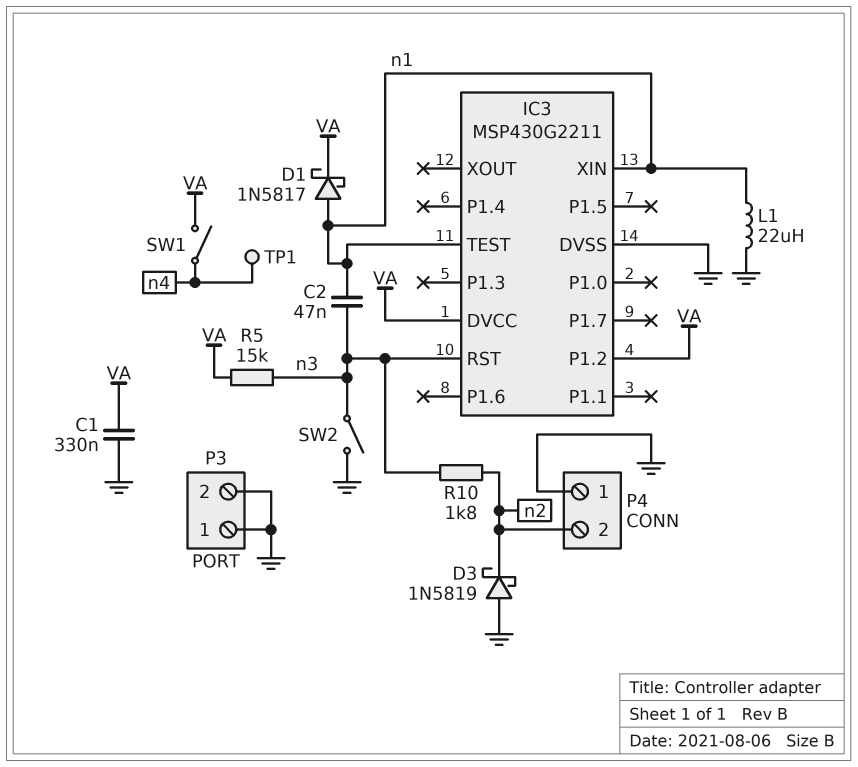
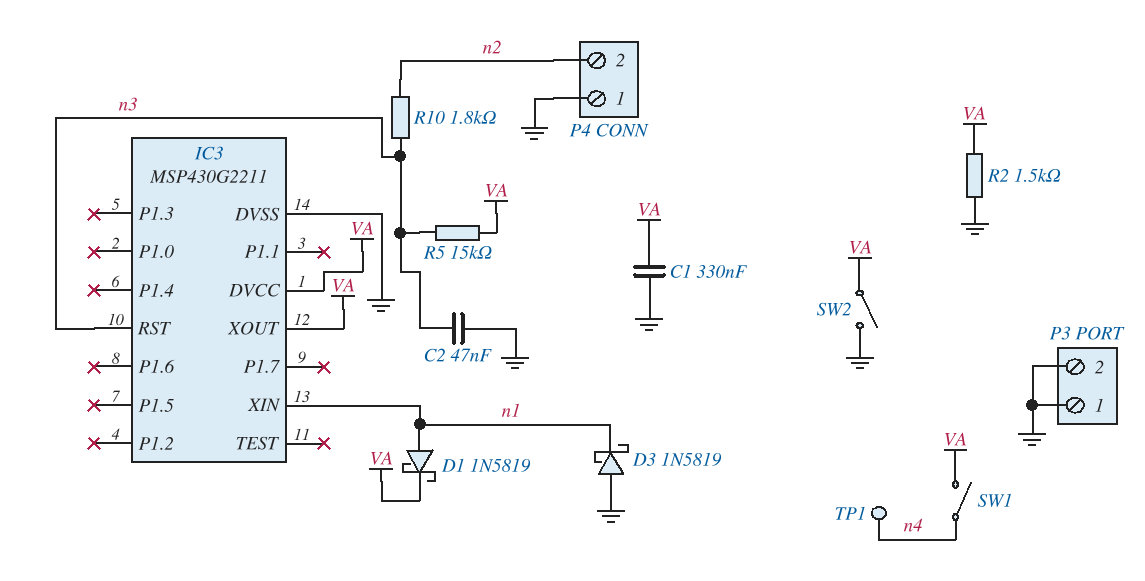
C2: 47nF (n1, n3) -> 47nF (GND, n3)
D1: schottky 1N5817 (A n1, K VA) -> schottky 1N5819 (A n1, K VA)
D3: schottky 1N5819 (A GND, K n2) -> schottky 1N5819 (A GND, K n1)
IC3 pin P1.2: VA -> none
IC3 pin TEST: n1 -> none
IC3 pin XOUT: none -> VA
L1: 22uH (GND, n1) -> none
R2: none -> 1.5k (GND, VA)
SW2: switch (GND, n3) -> switch (GND, VA)

